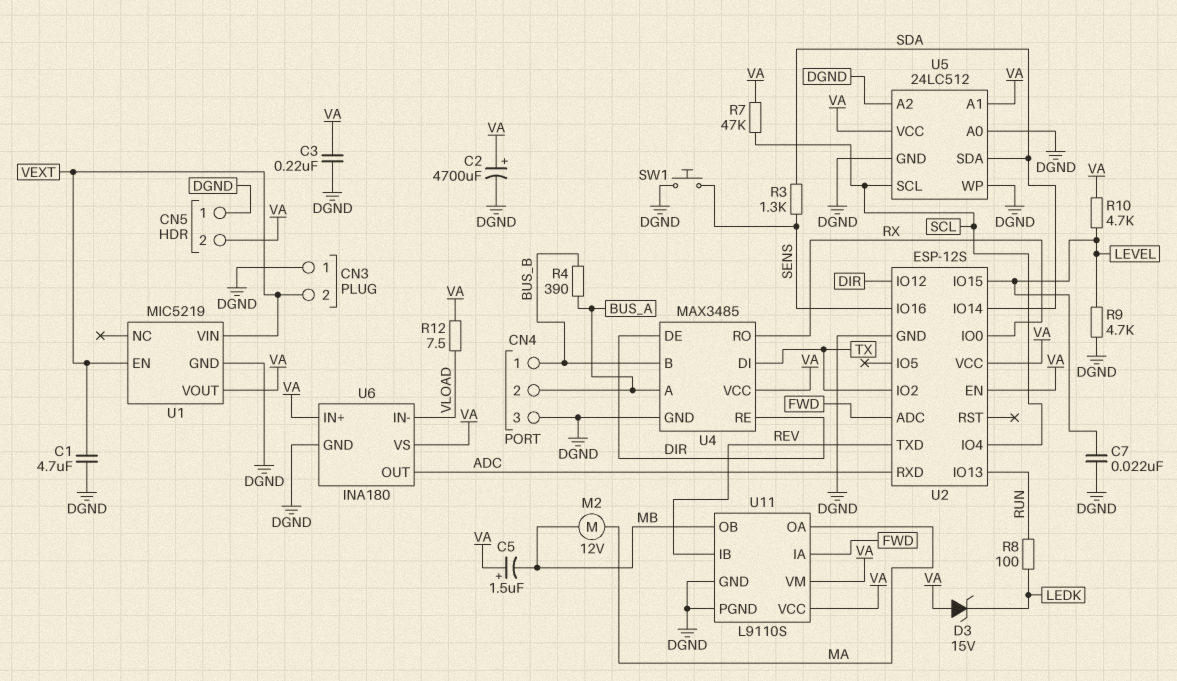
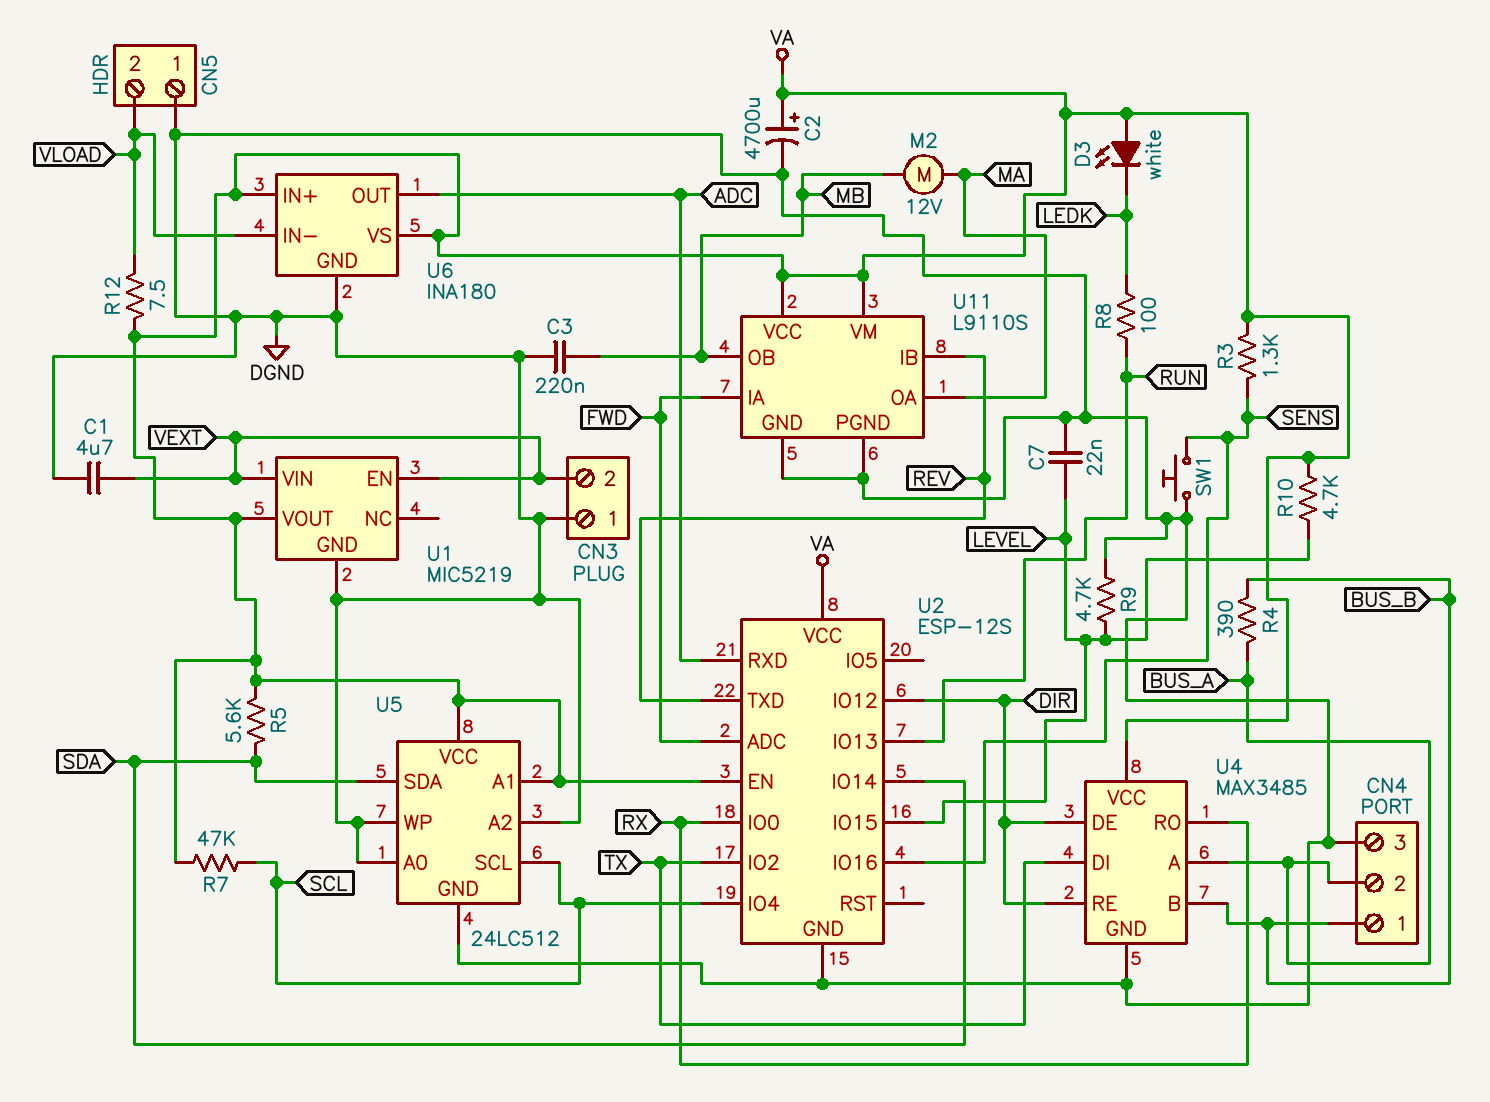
C3: 220nF (DGND, VA) -> 220nF (DGND, MB)
C5: 1.5uF (plus VA, minus MB) -> none
CN5 pin 2: VA -> VLOAD
D3: zener 15V (A VA, K LEDK) -> LED white (A VA, K LEDK)
R3: 1.3k (SDA, SENS) -> 1.3k (SENS, VA)
R5: none -> 5.6k (SDA, VA)

